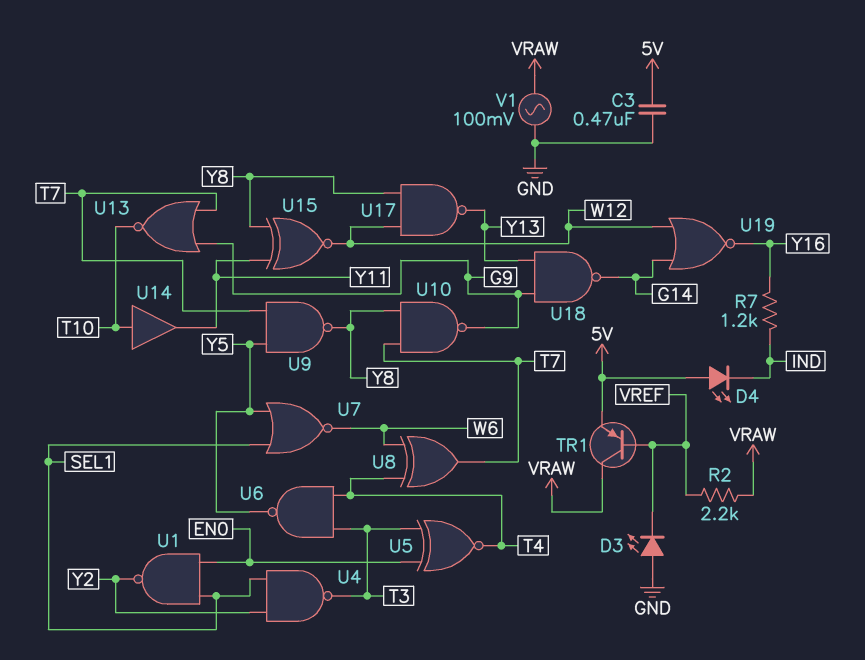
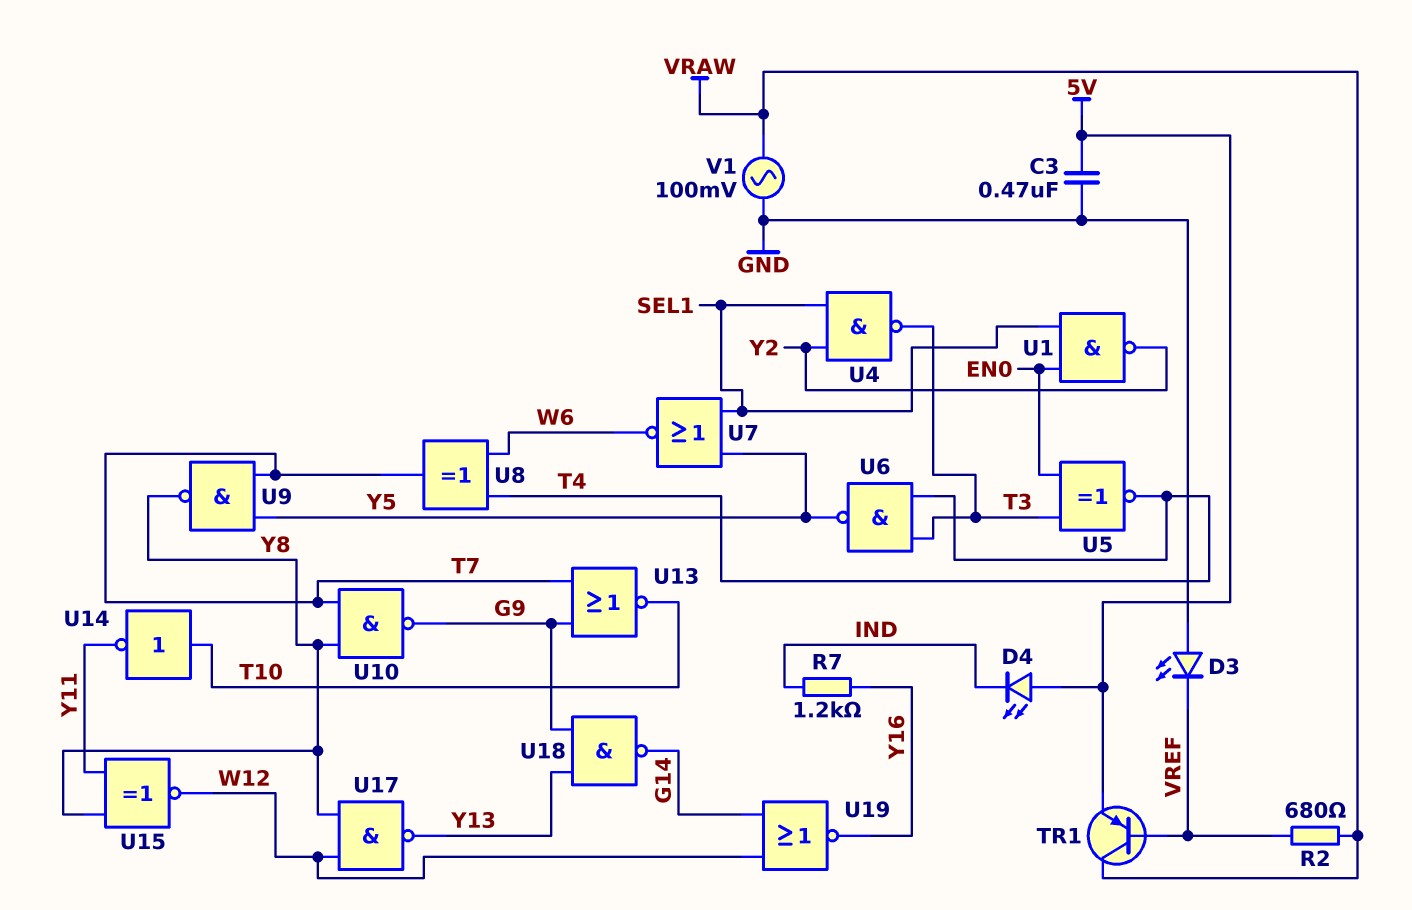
R2: 2.2k (VRAW, VREF) -> 680 (VRAW, VREF)
U14: buffer (in T10, out Y11) -> NOT (in T10, out Y11)

